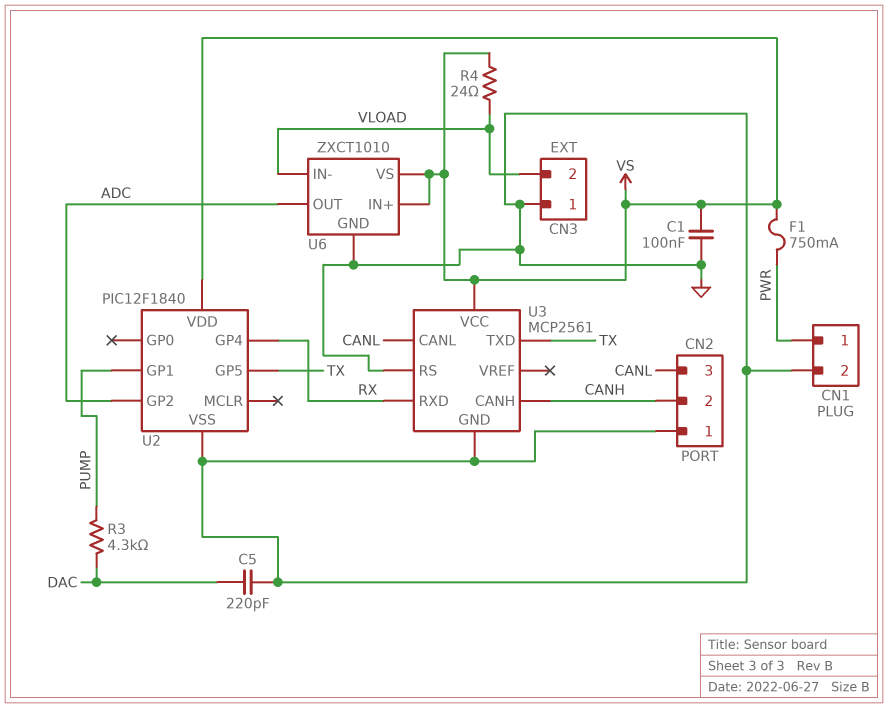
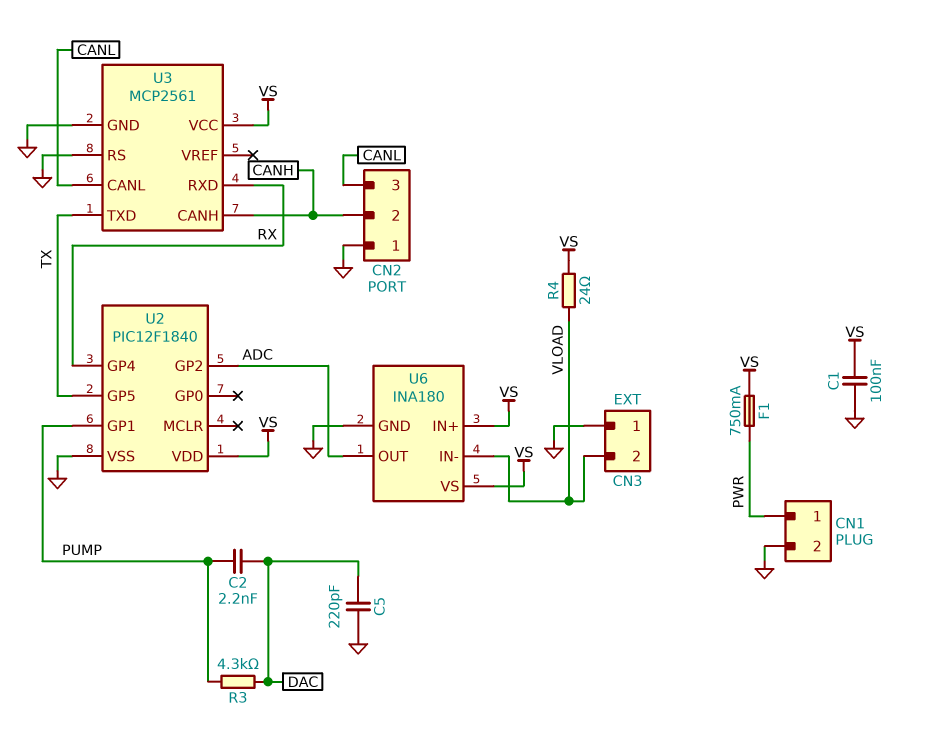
C2: none -> 2.2nF (DAC, PUMP)
U6: ZXCT1010 -> INA180

